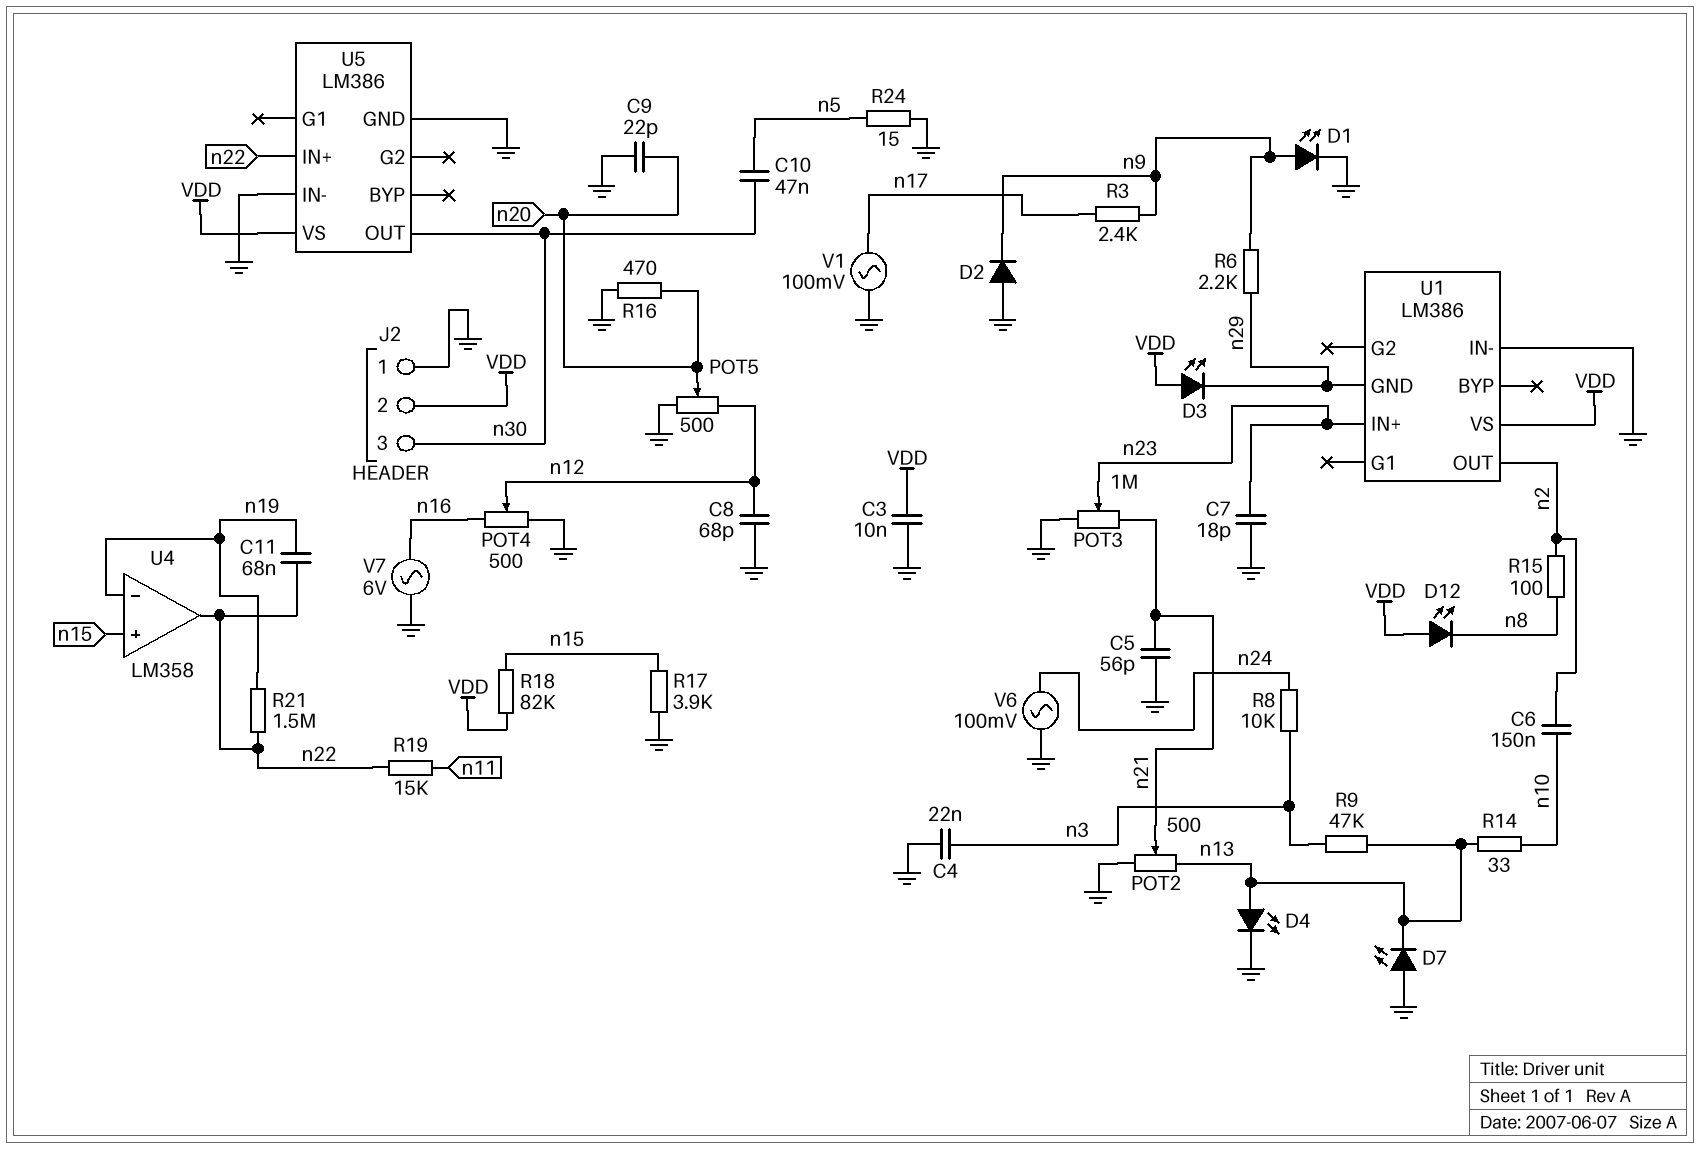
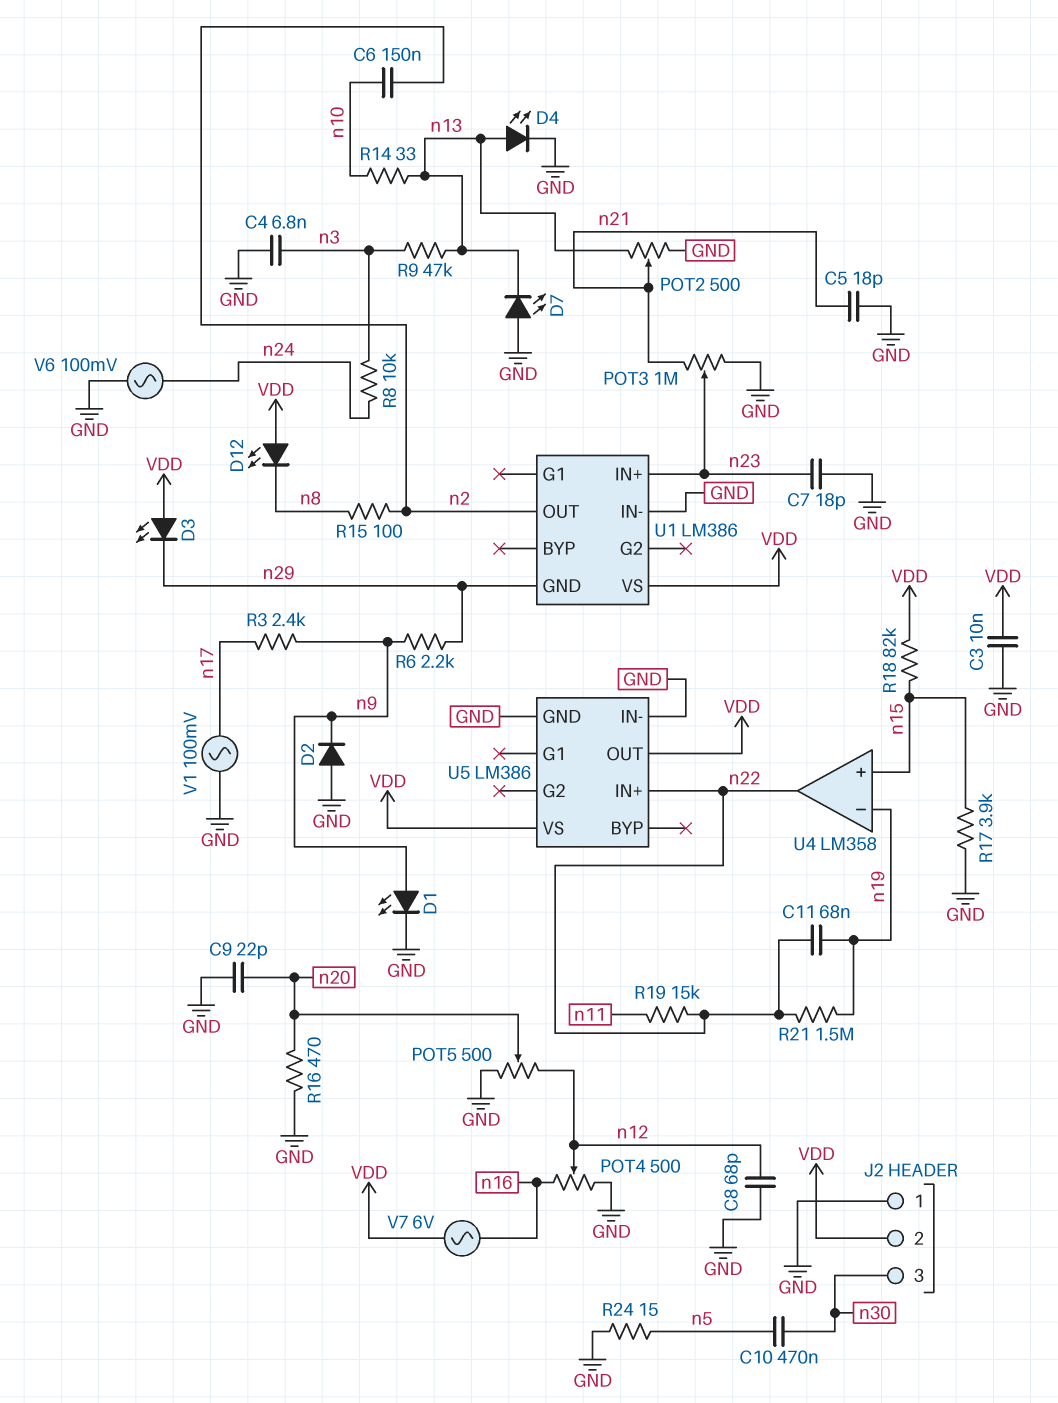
C4: 22nF (GND, n3) -> 6.8nF (GND, n3)
C5: 56pF (GND, n21) -> 18pF (GND, n21)
C10: 47nF (n5, n30) -> 470nF (n5, n30)
U5 pin OUT: n30 -> VDD
V7: AC 6V (GND, n16) -> AC 6V (VDD, n16)

